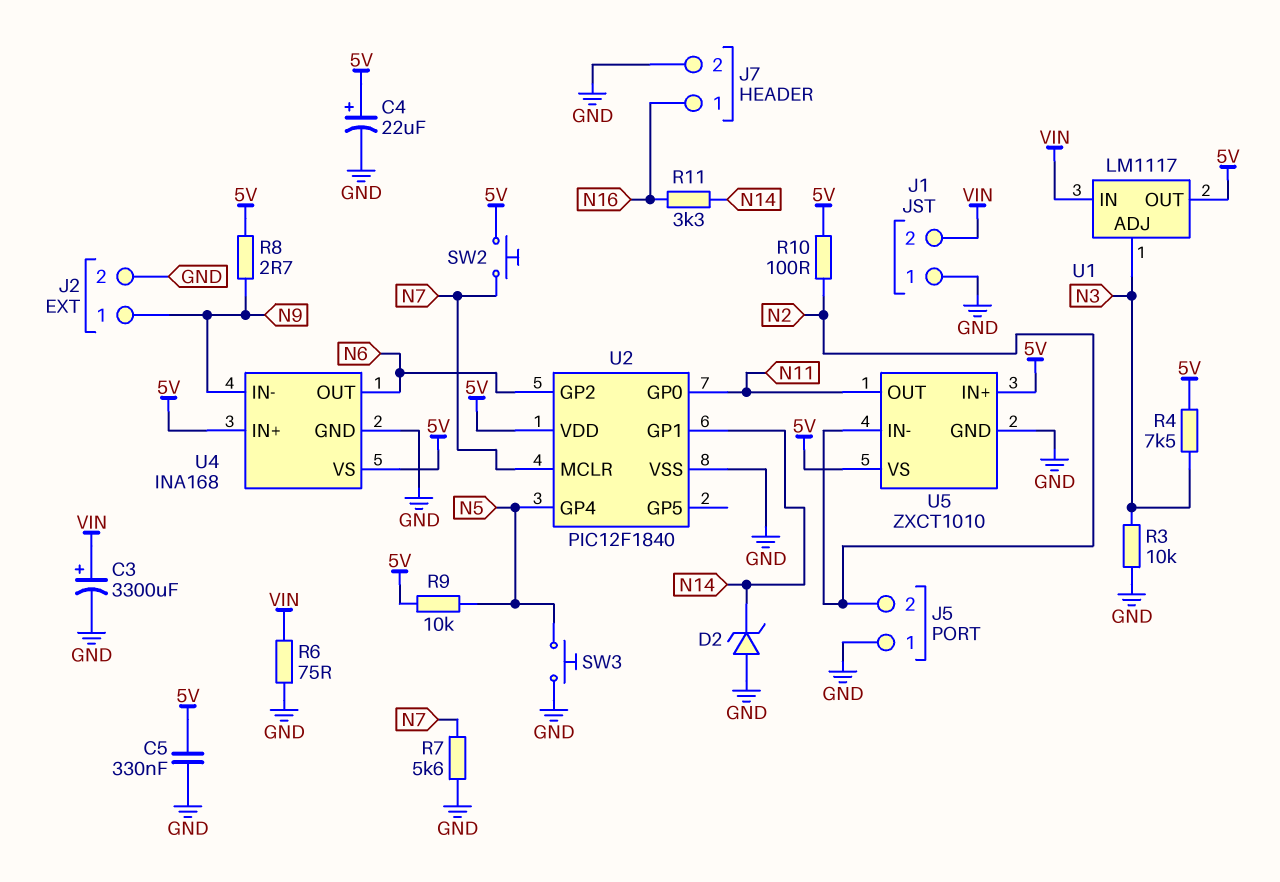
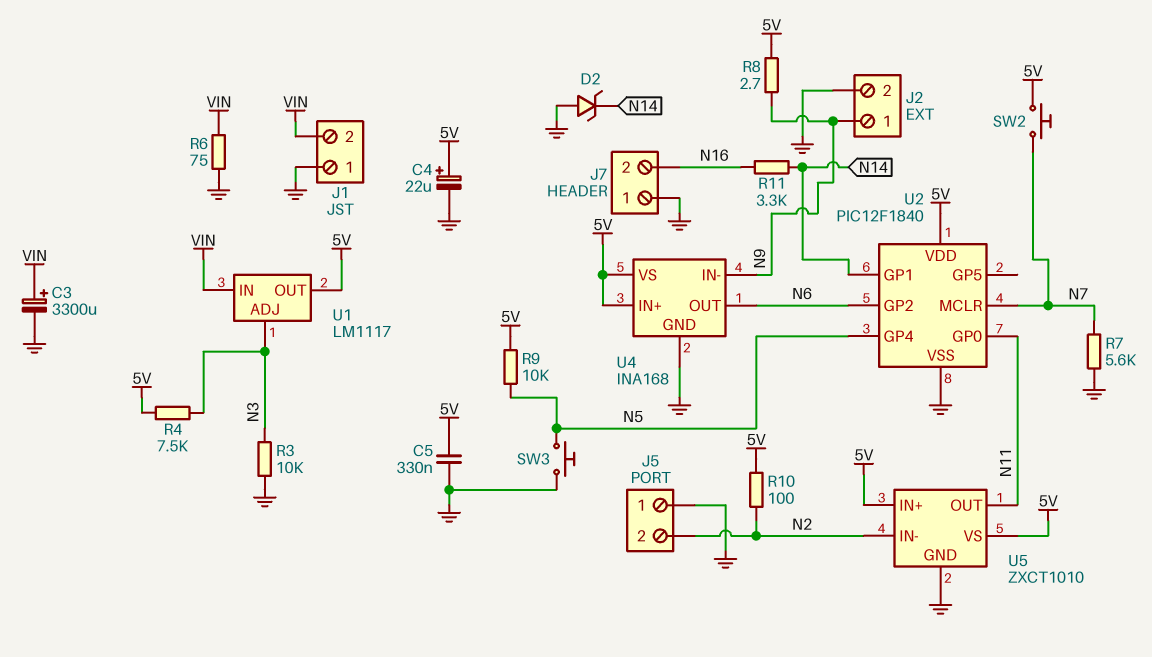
J7 pin 1: N16 -> GND
J7 pin 2: GND -> N16

